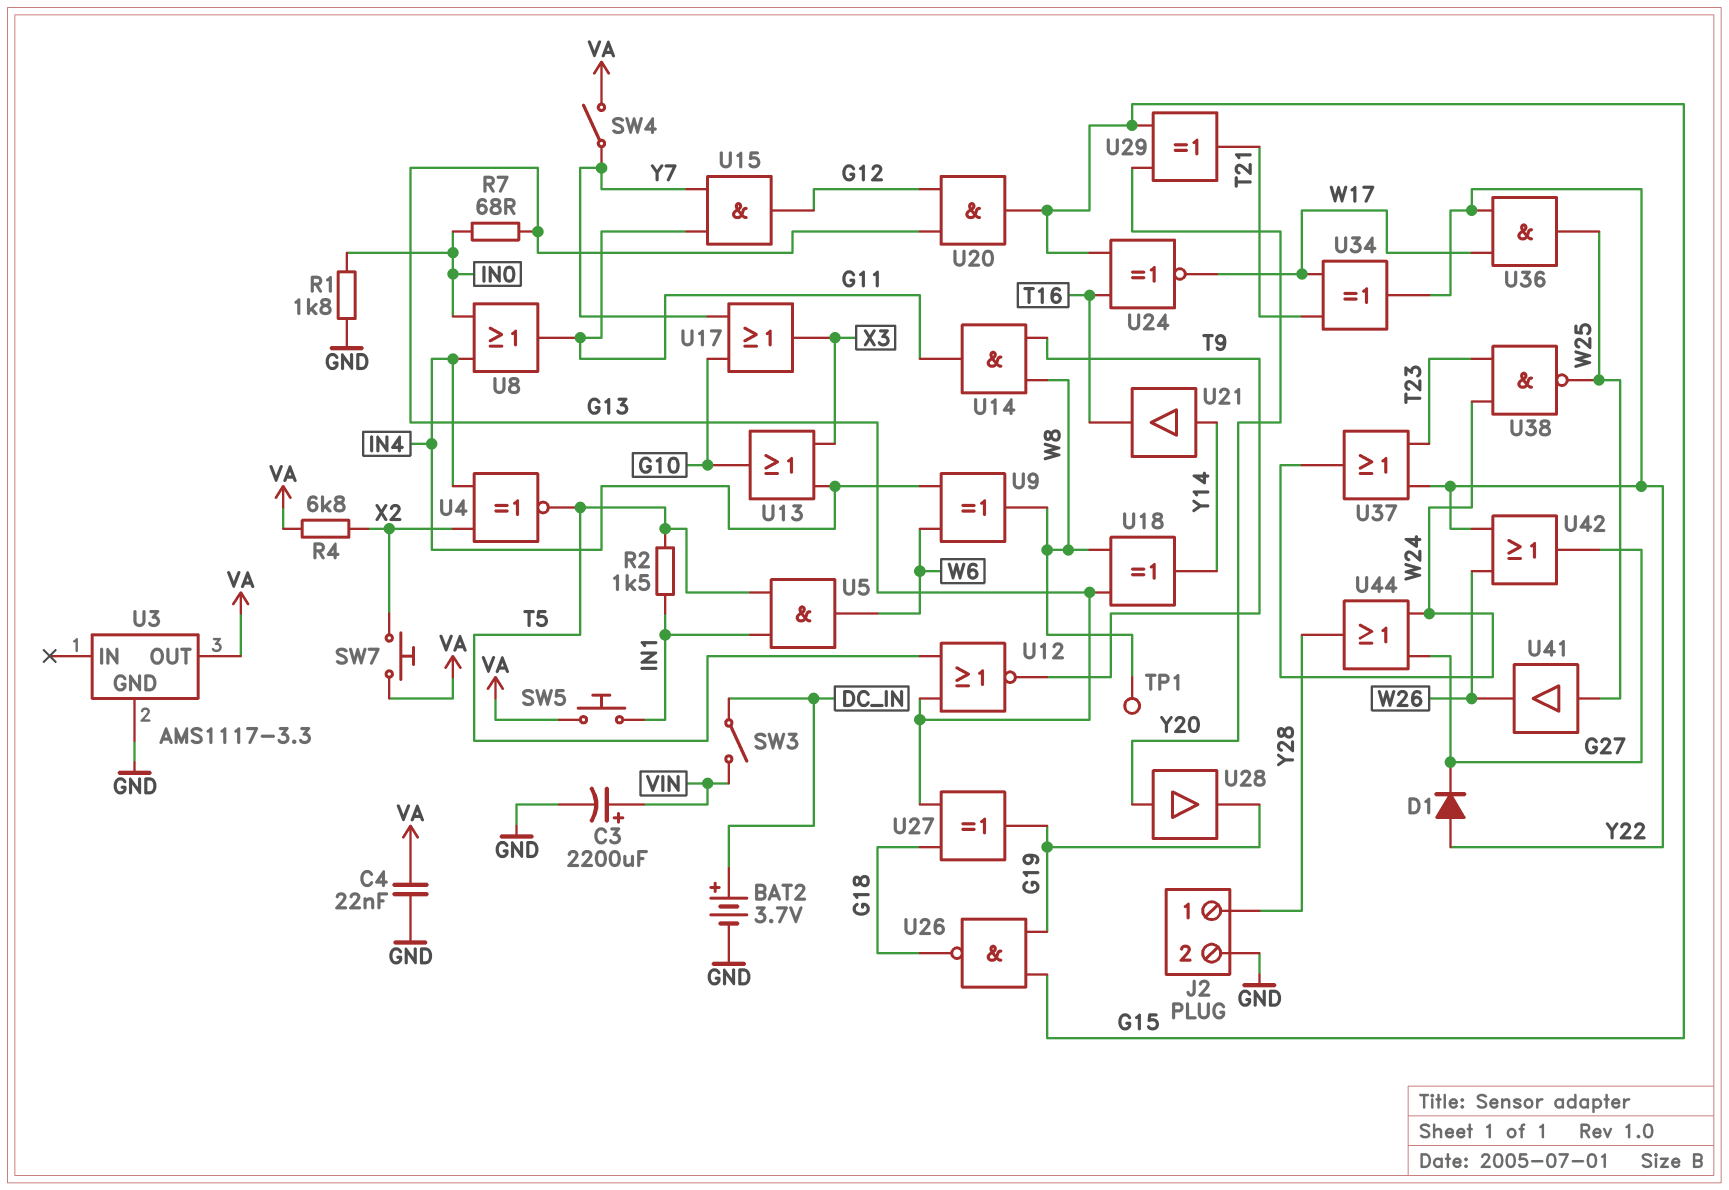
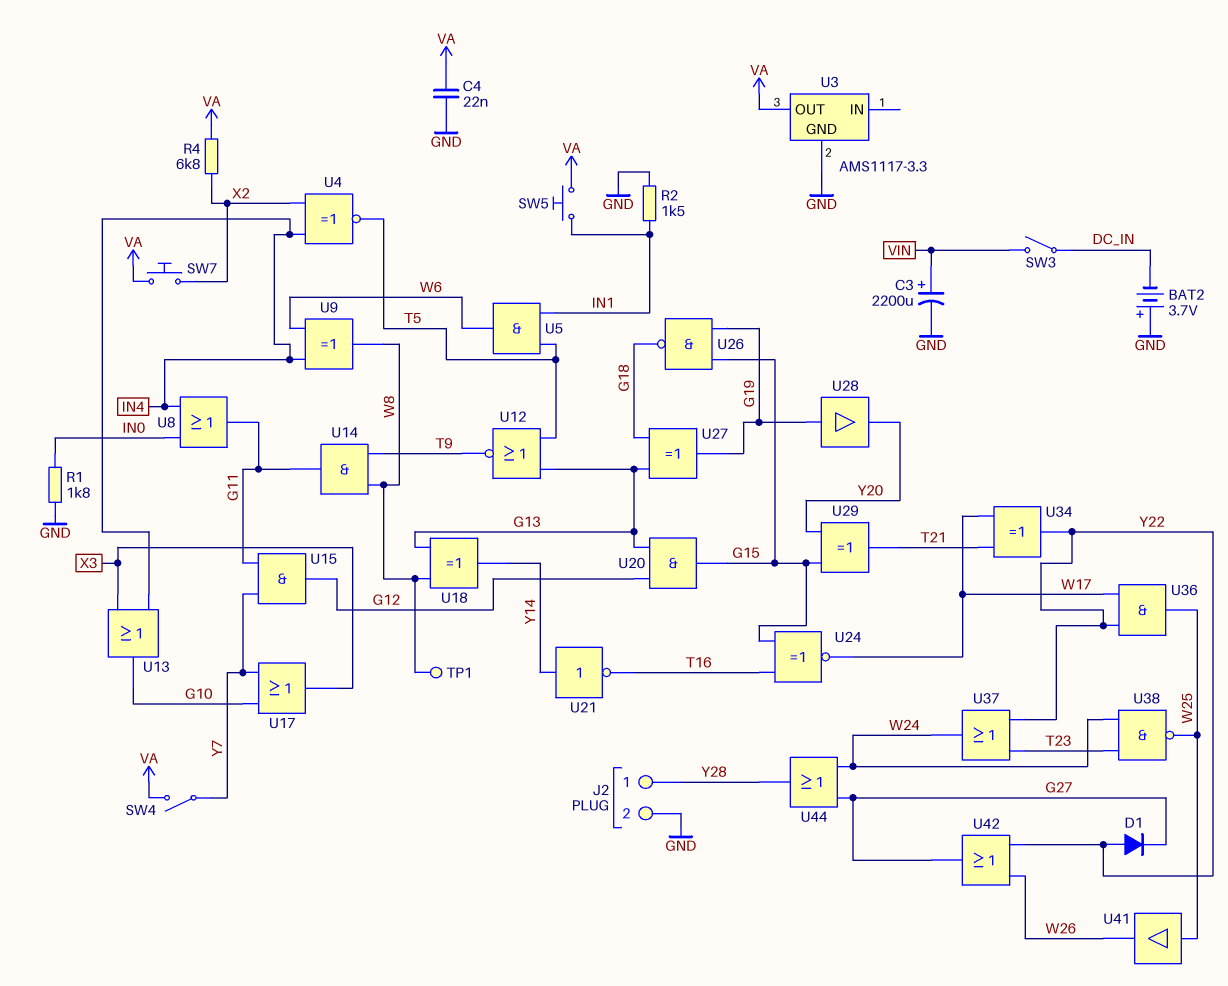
BAT2: 3.7V (plus DC_IN, minus GND) -> 3.7V (plus GND, minus DC_IN)
R2: 1.5k (IN1, T5) -> 1.5k (GND, IN1)
R7: 68 (G13, IN0) -> none
U21: buffer (in Y14, out T16) -> NOT (in Y14, out T16)
U28: buffer (in Y20, out G19) -> buffer (in G19, out Y20)

